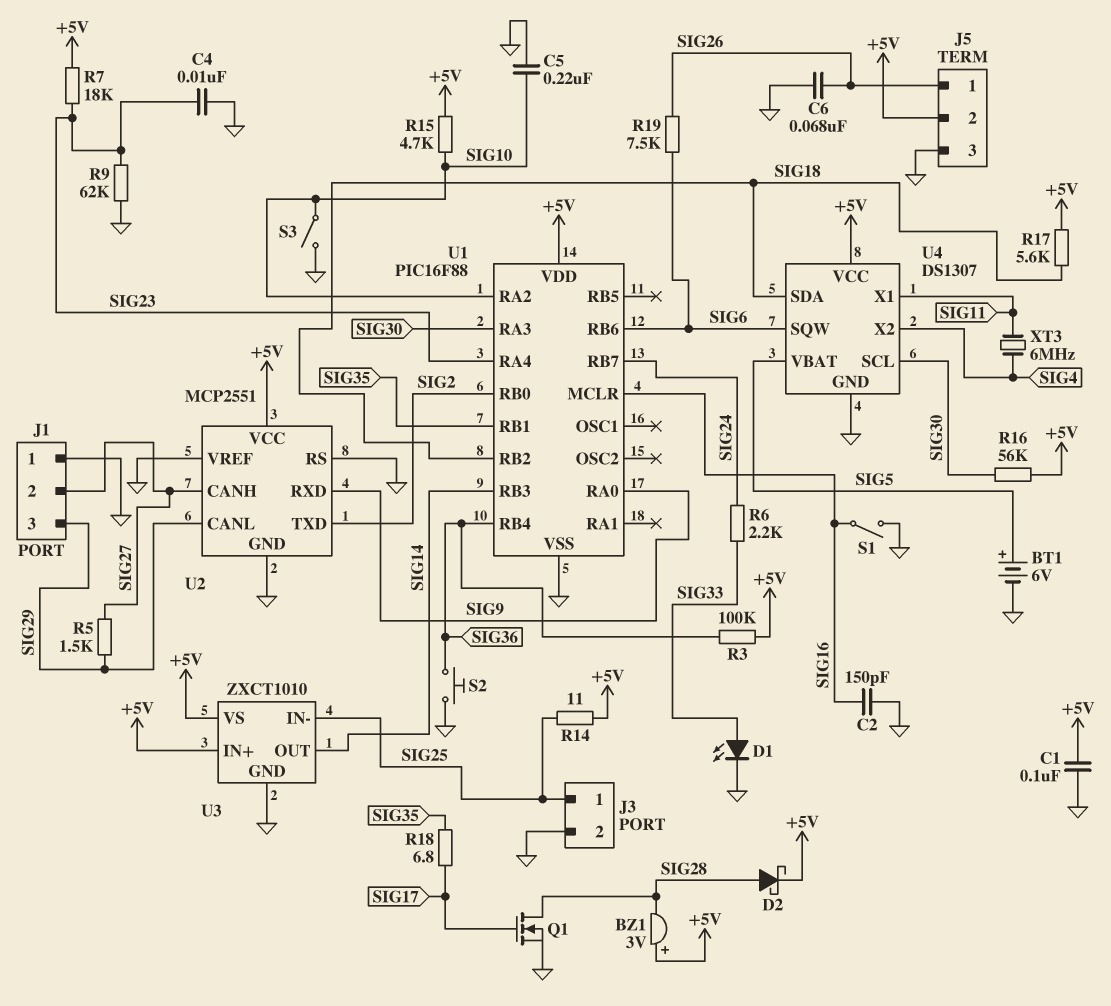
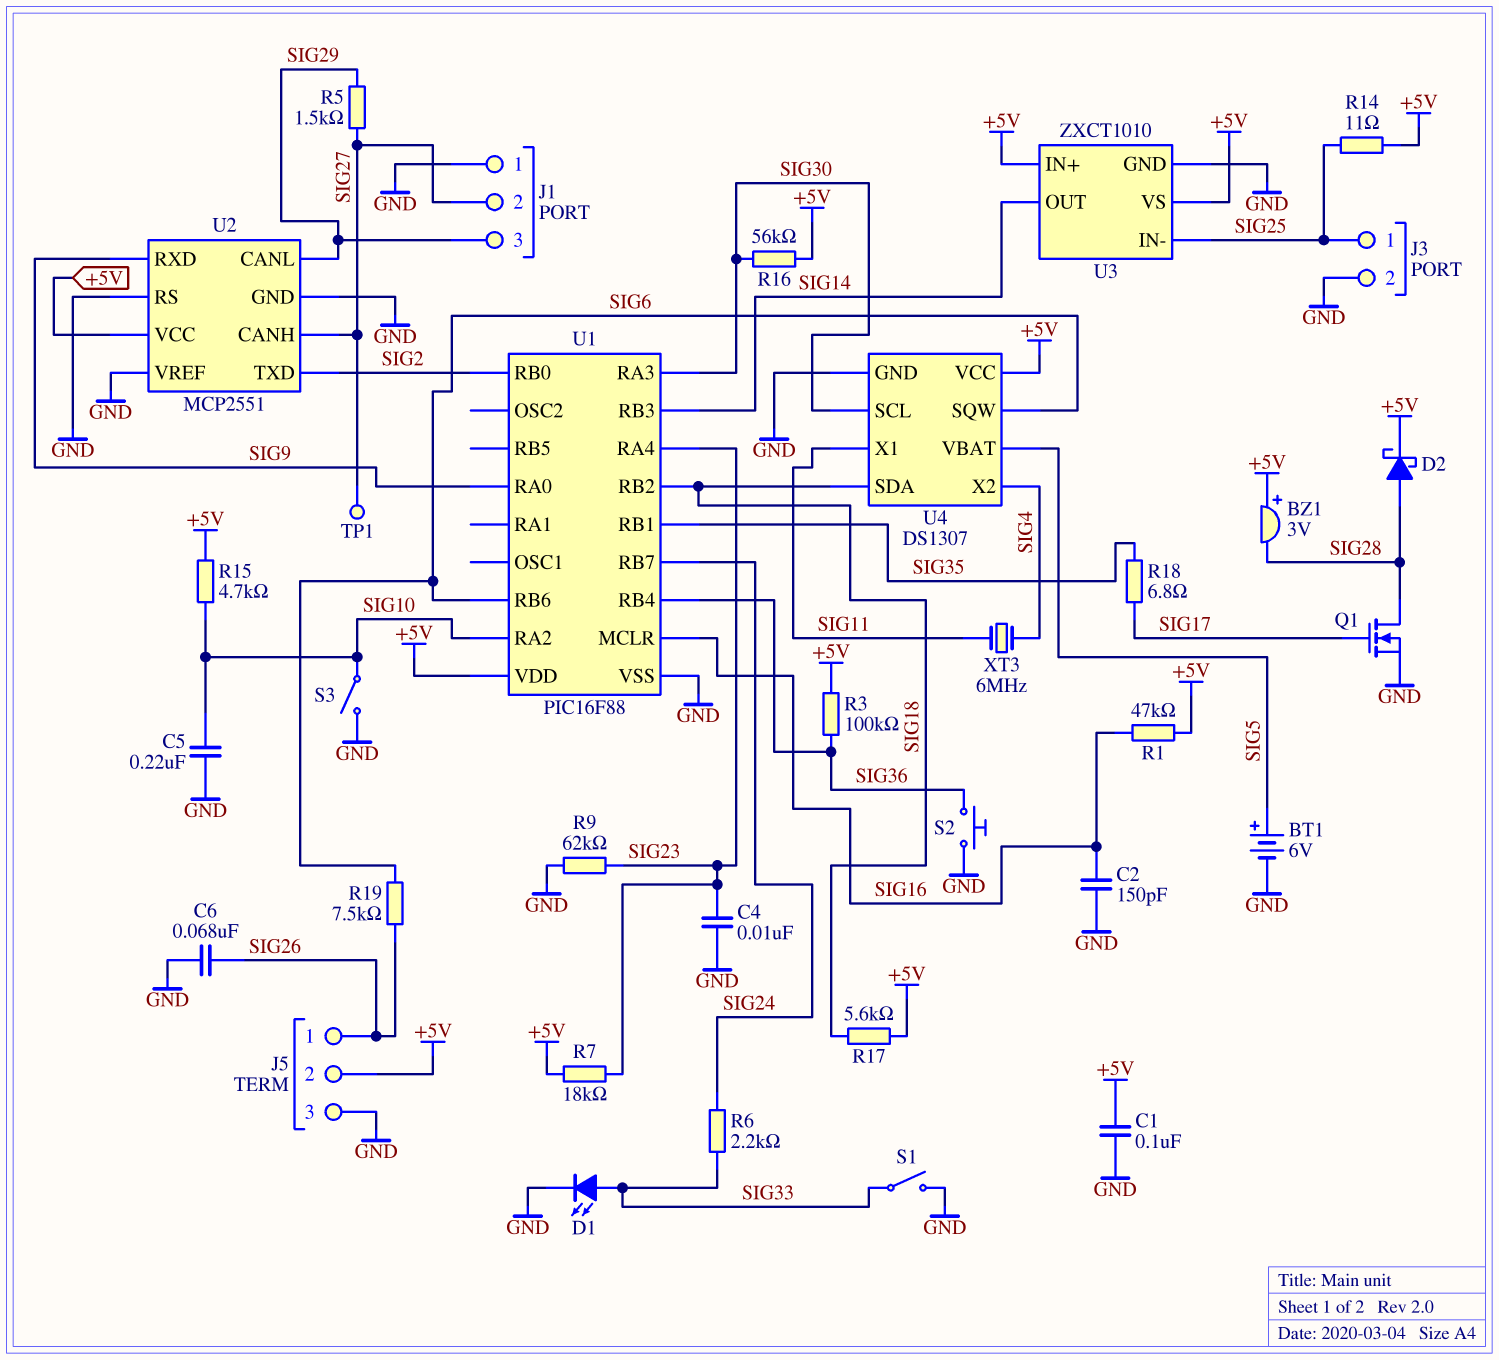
R1: none -> 47k (+5V, SIG16)
S1: switch (GND, SIG16) -> switch (GND, SIG33)
TP1: none -> test point (SIG27)

